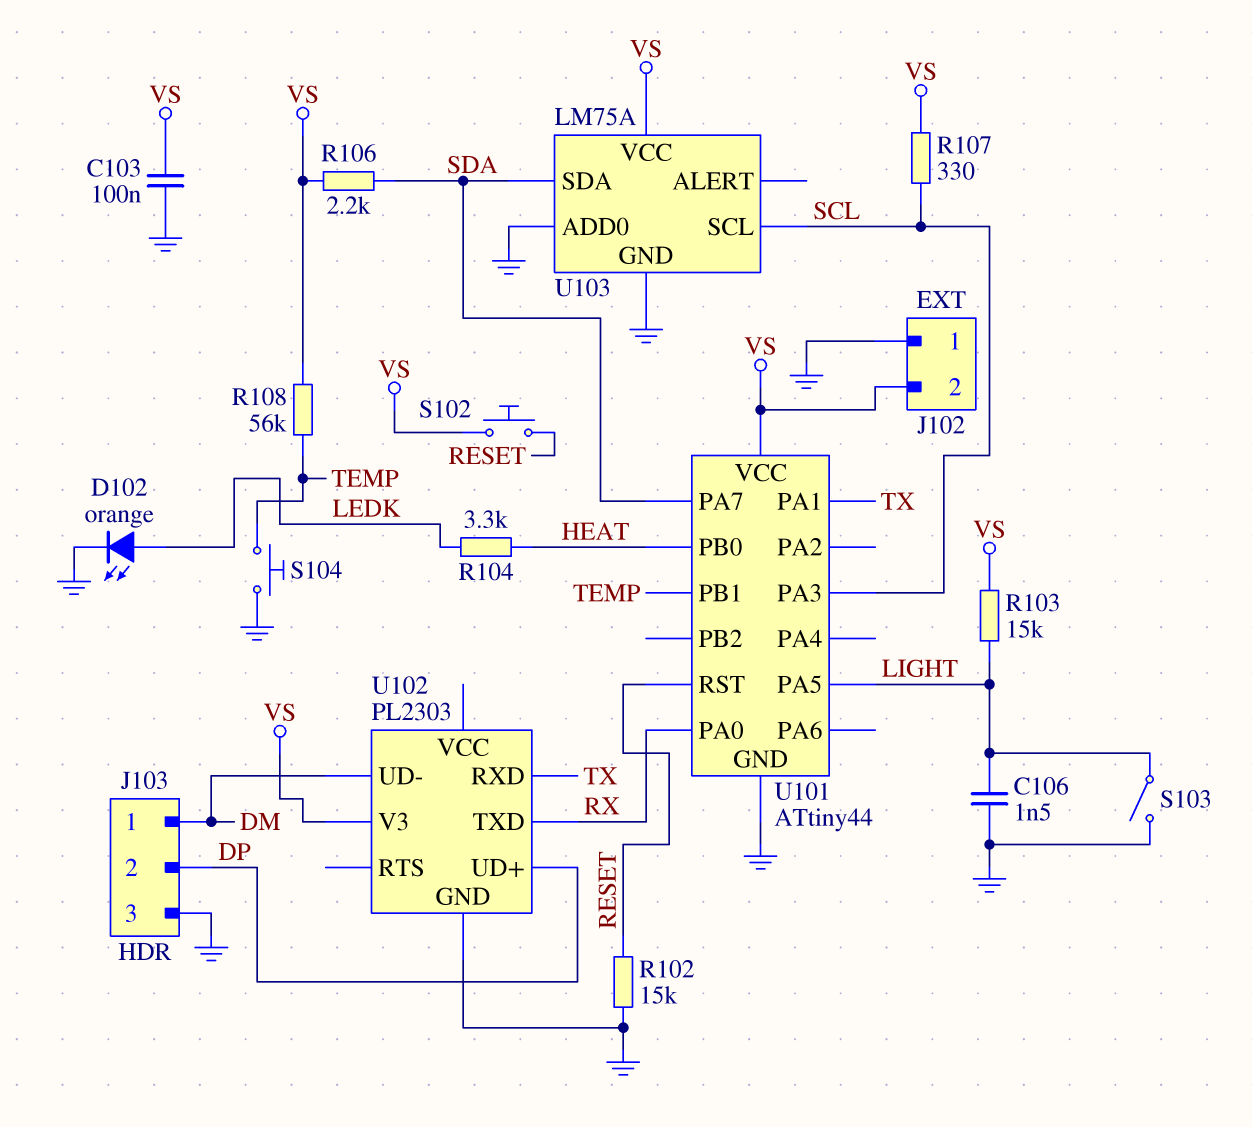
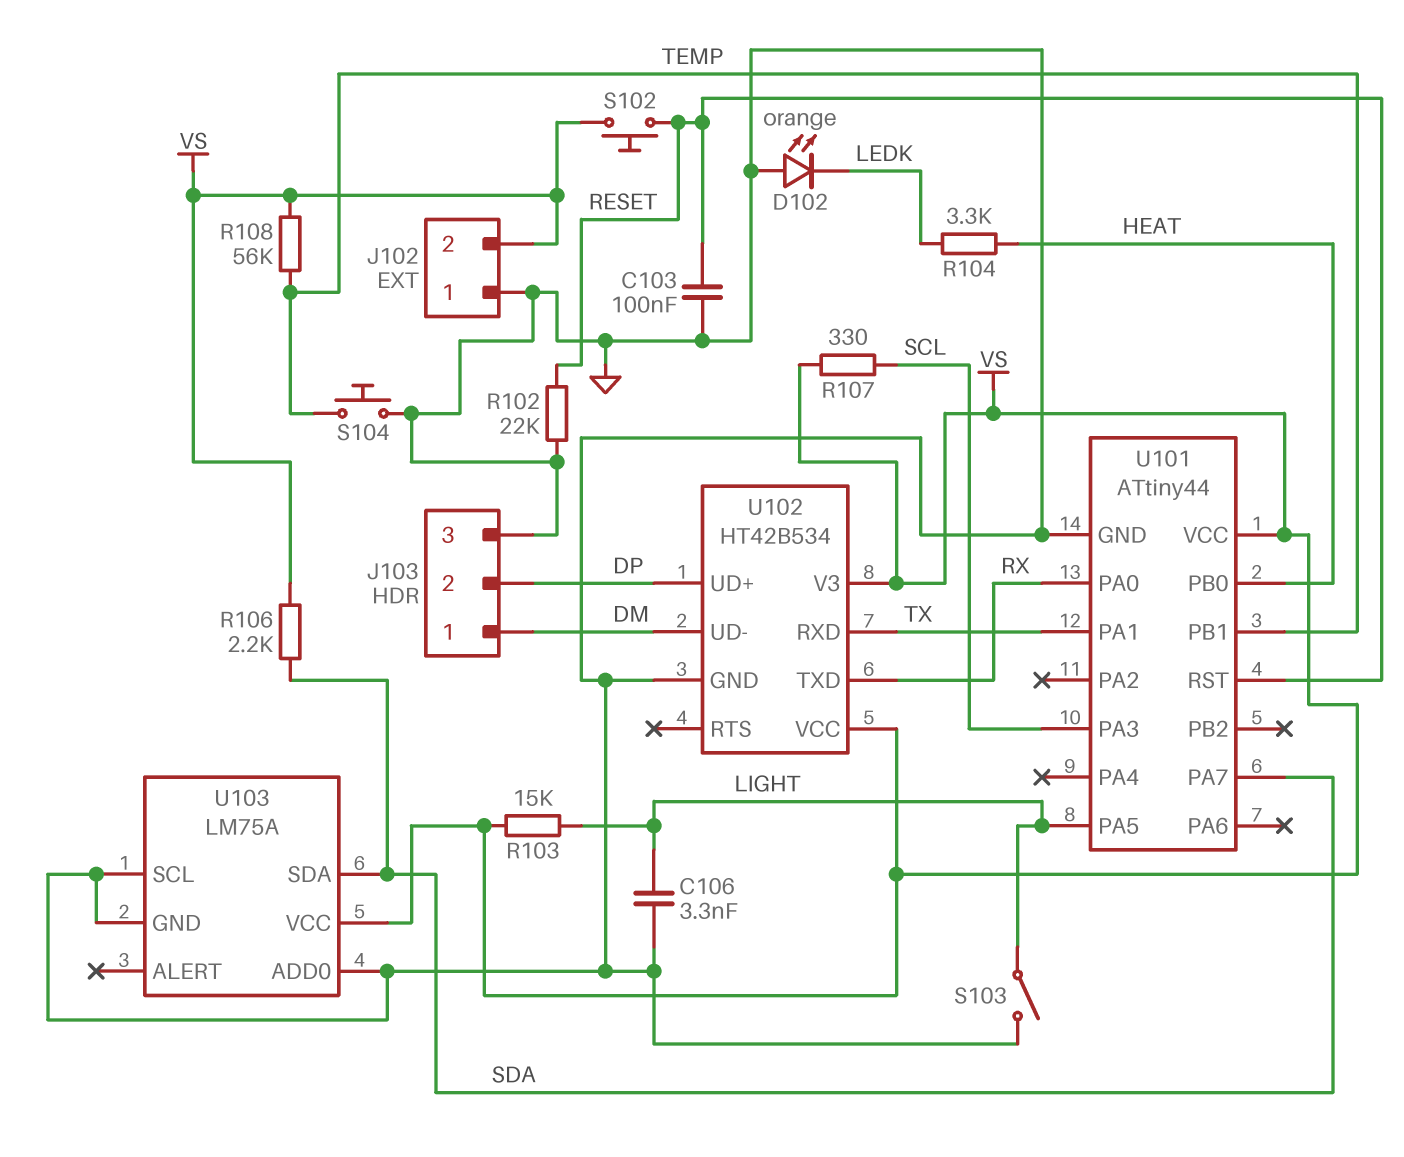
C103: 100nF (GND, VS) -> 100nF (GND, RESET)
C106: 1.5nF (GND, LIGHT) -> 3.3nF (GND, LIGHT)
D102: LED orange (A LEDK, K GND) -> LED orange (A GND, K LEDK)
R102: 15k (GND, RESET) -> 22k (GND, RESET)
U102: PL2303 -> HT42B534
U102 pin VCC: none -> VS
U103 pin SCL: SCL -> GND

